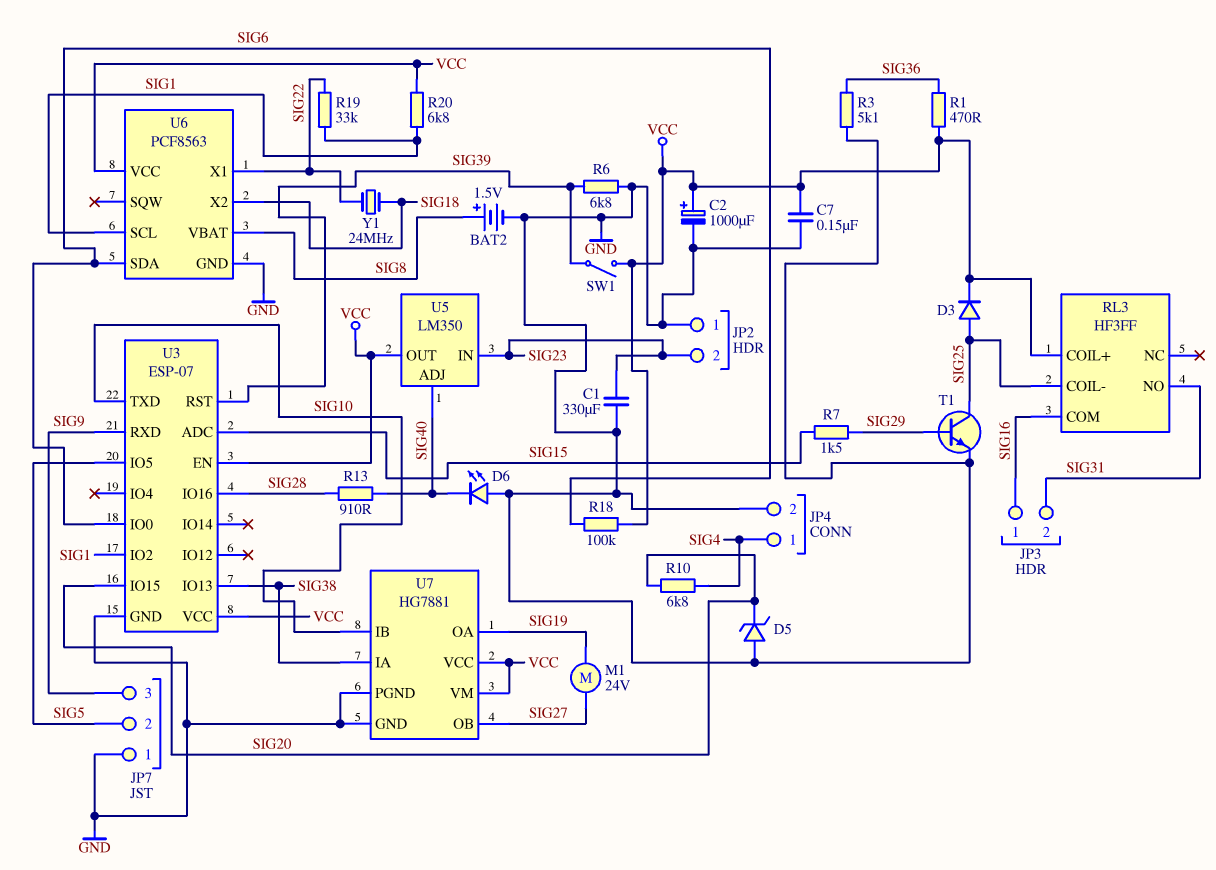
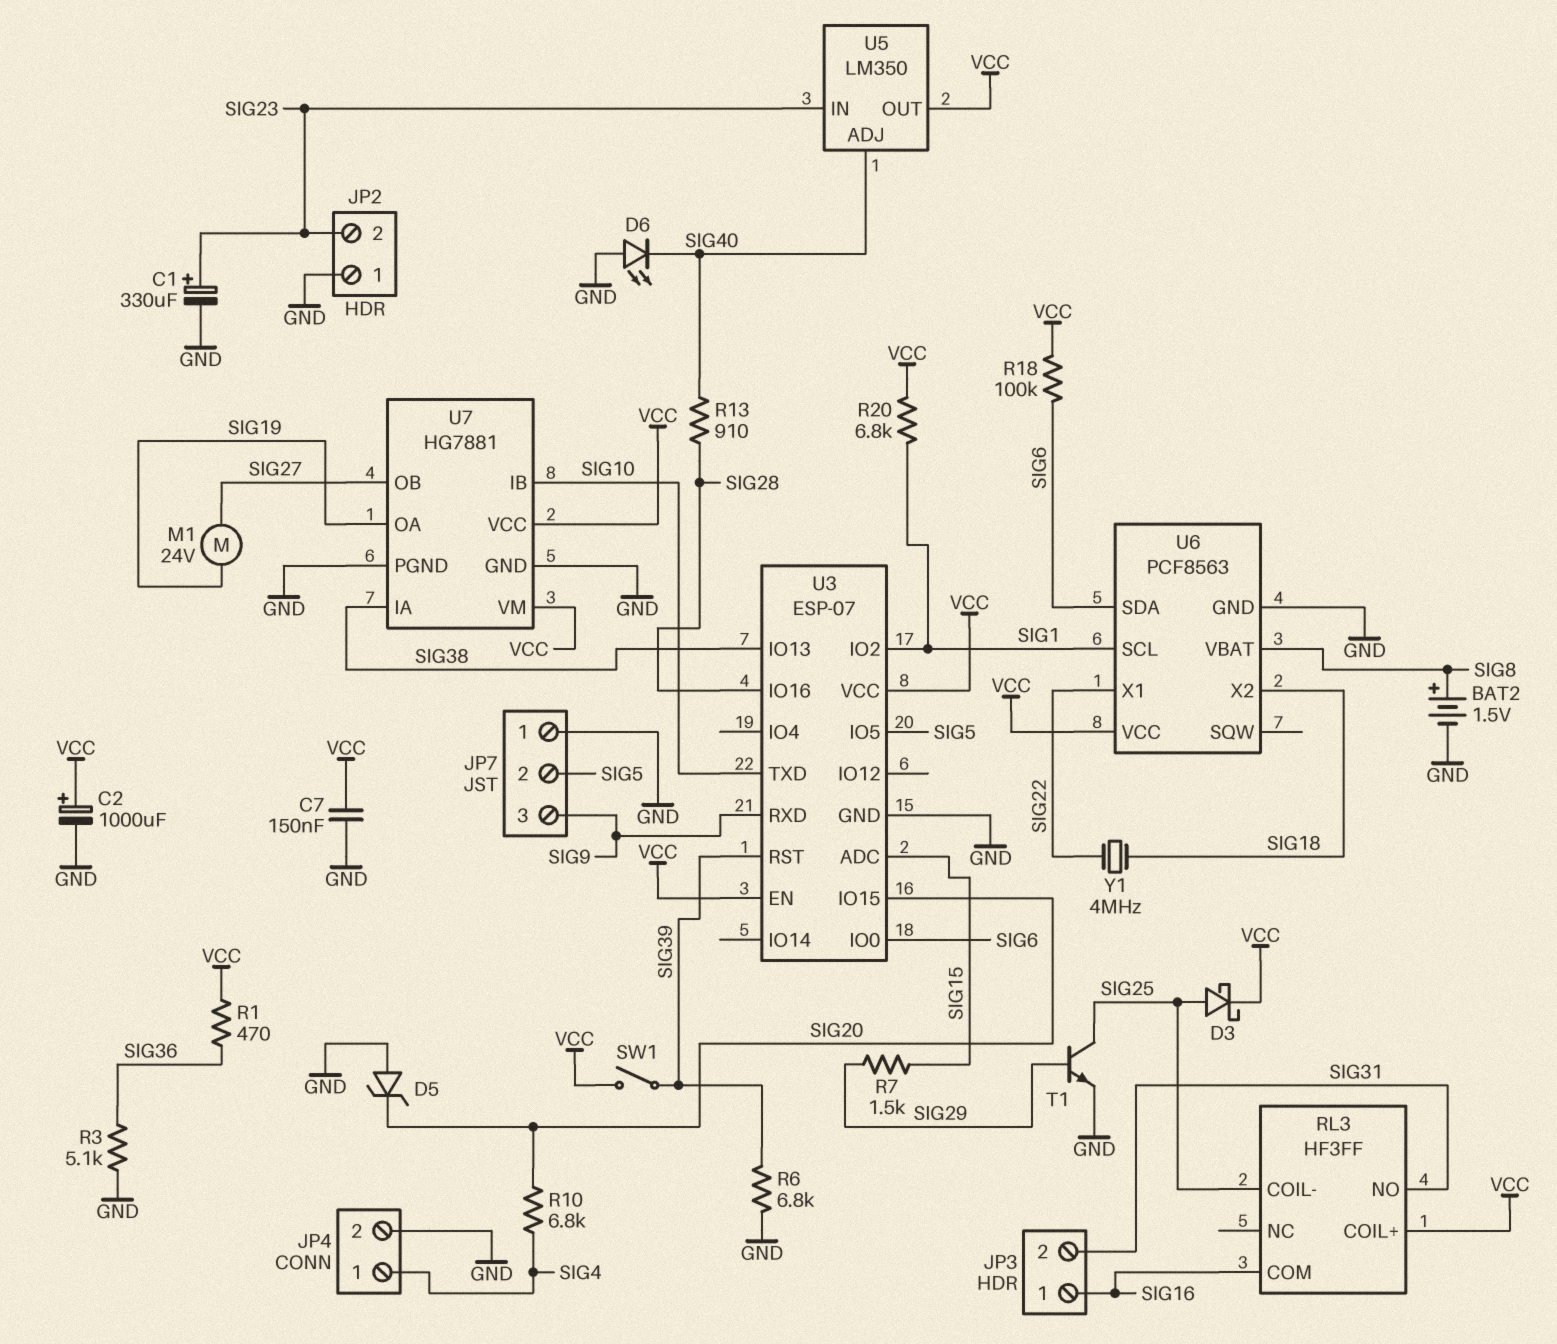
C1: 330uF (GND, SIG23) -> 330uF (plus SIG23, minus GND)
D3: diode (A SIG25, K VCC) -> schottky (A SIG25, K VCC)
R19: 33k (SIG1, SIG22) -> none
Y1: 24MHz (SIG18, SIG22) -> 4MHz (SIG18, SIG22)

